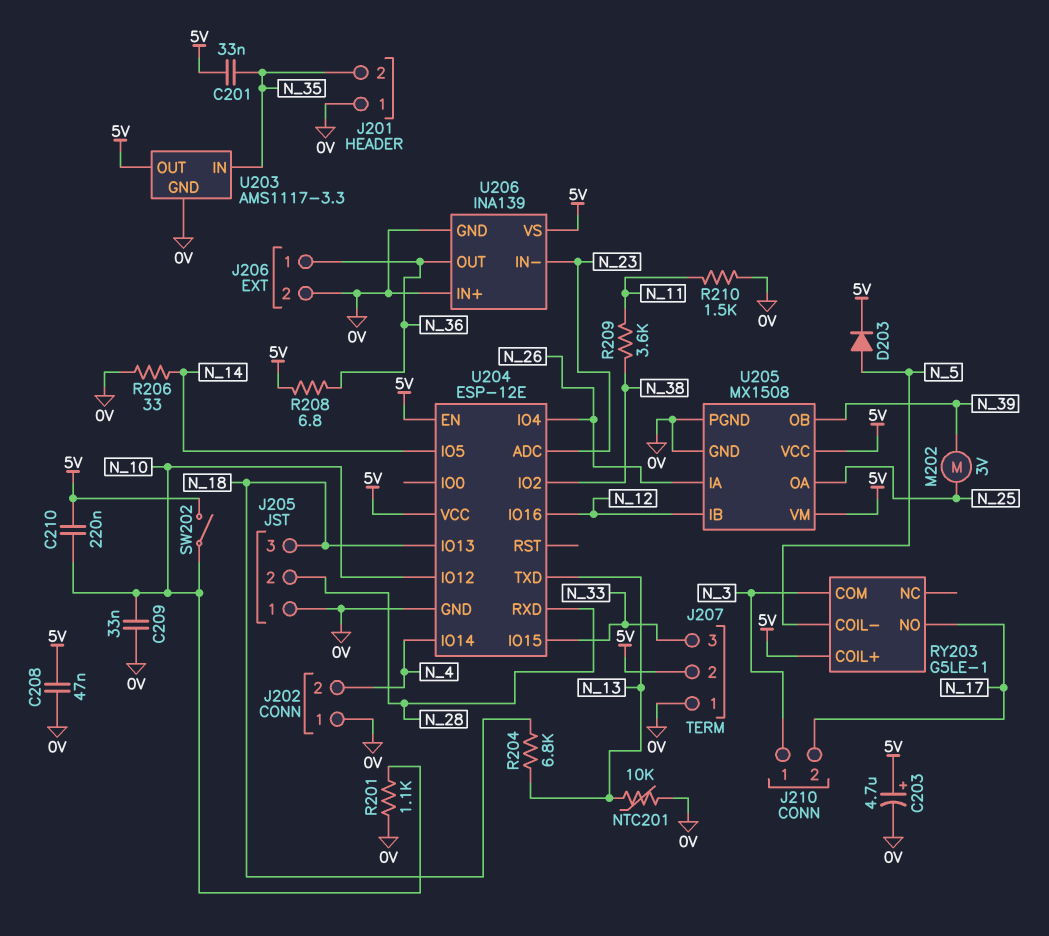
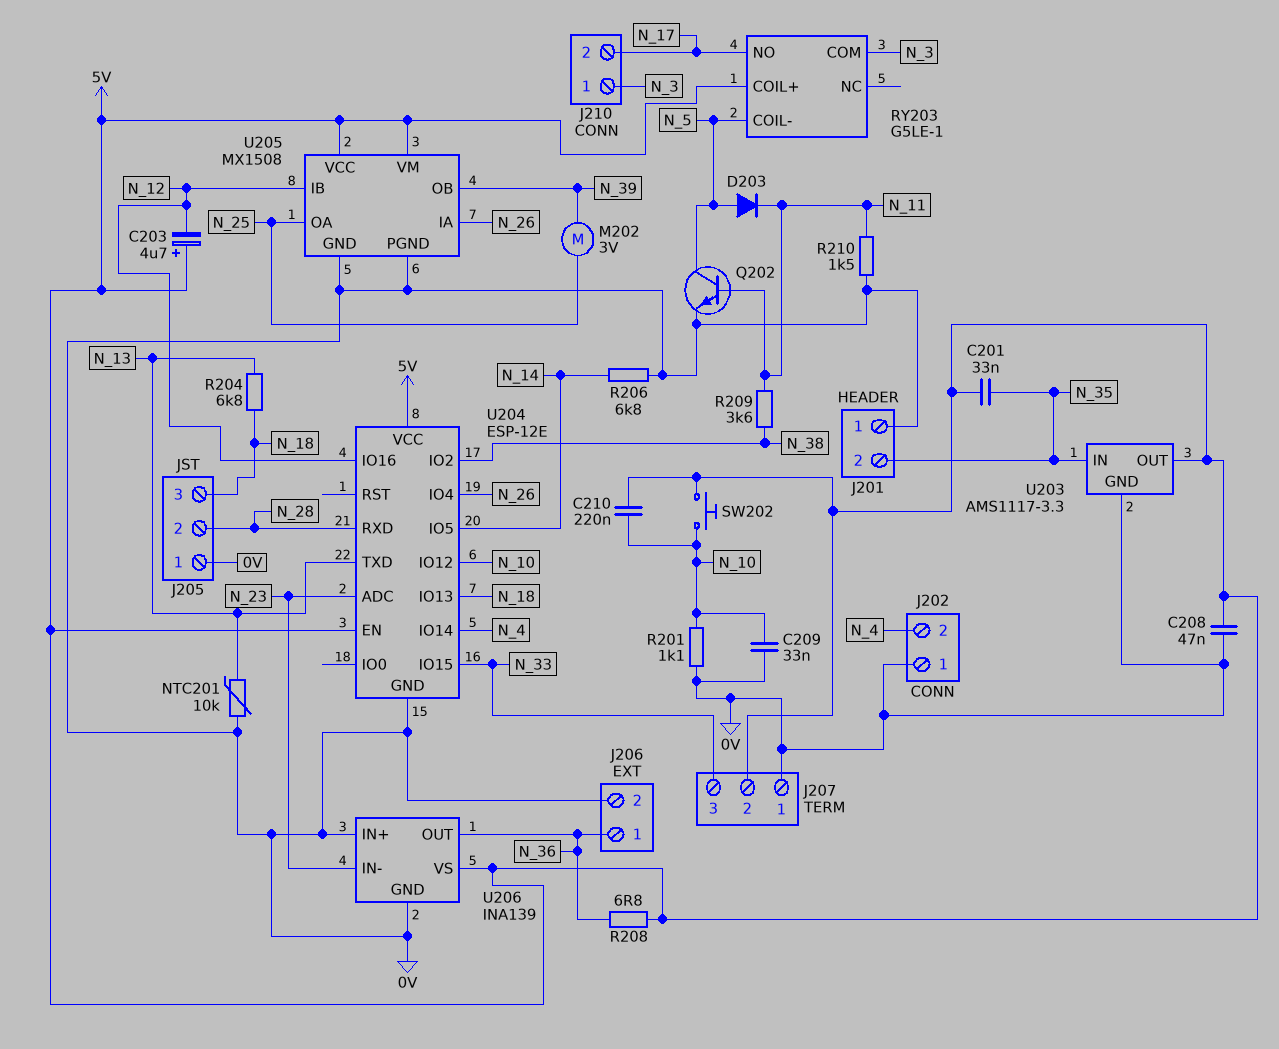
C203: 4.7uF (plus 5V, minus 0V) -> 4.7uF (plus 5V, minus N_12)
D203: diode (A N_5, K 5V) -> diode (A N_5, K N_11)
Q202: none -> NPN (B N_11, C N_5, E 0V)
R206: 33 (0V, N_14) -> 6.8k (0V, N_14)
SW202: switch (5V, N_10) -> button (5V, N_10)

